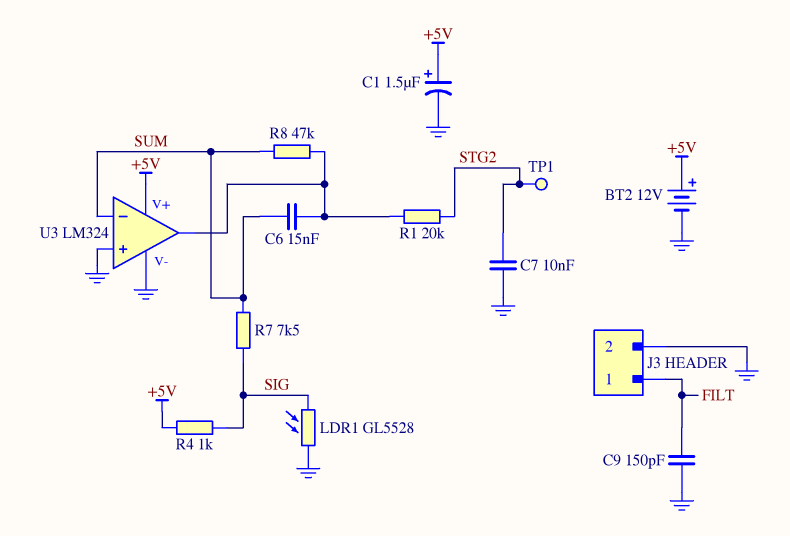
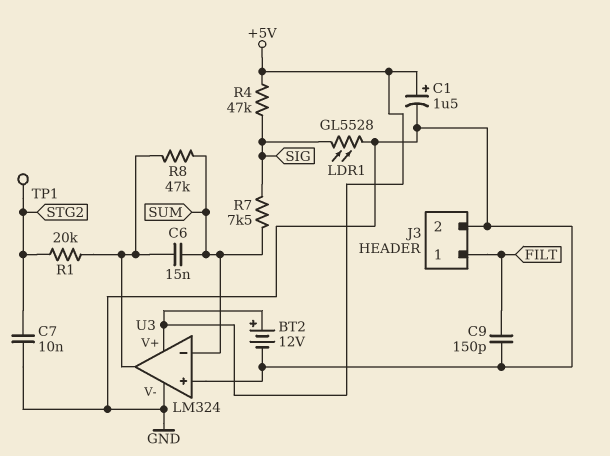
R4: 1k (+5V, SIG) -> 47k (+5V, SIG)

